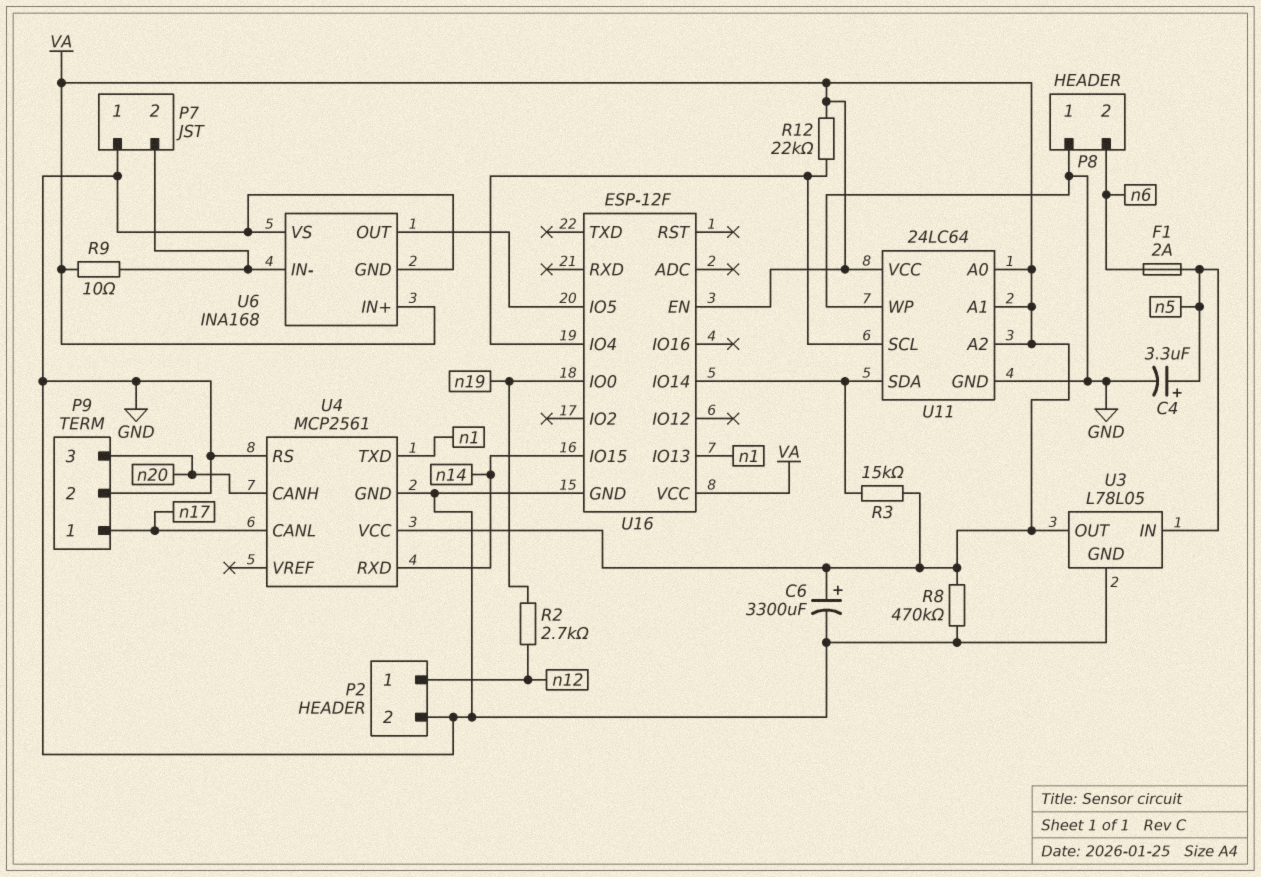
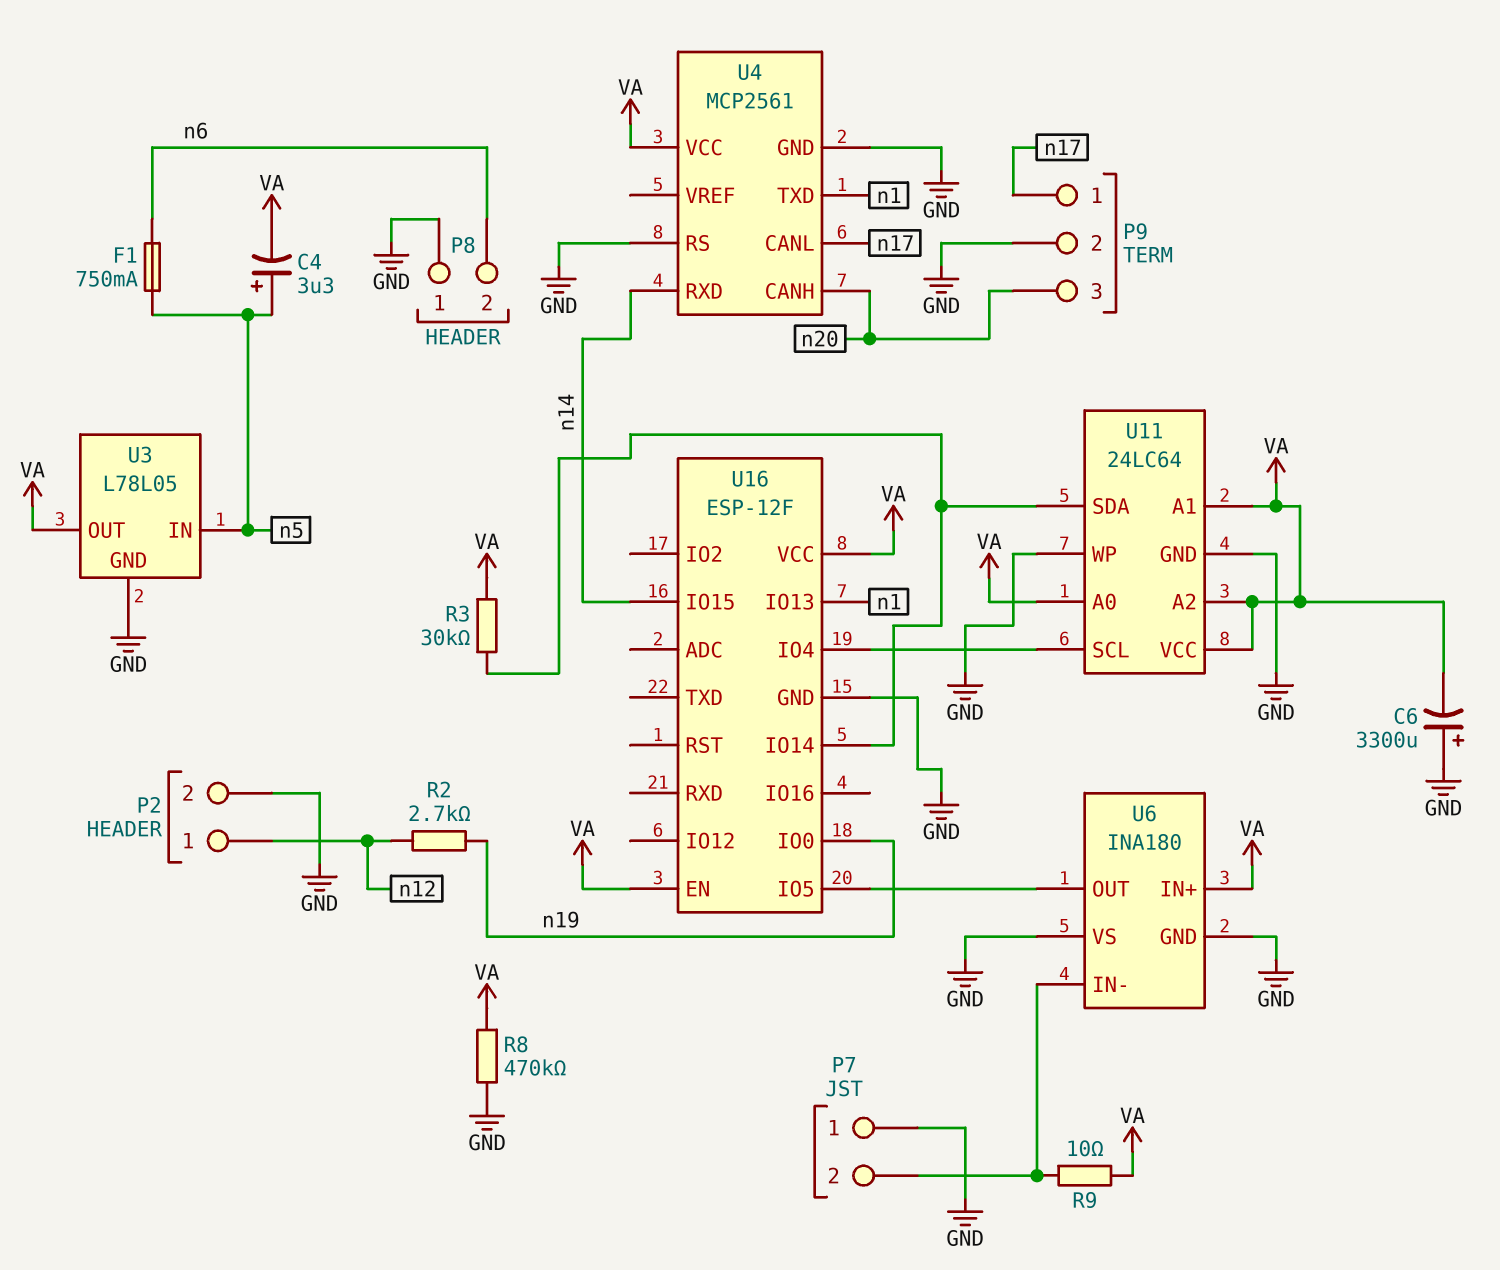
C4: 3.3uF (plus n5, minus GND) -> 3.3uF (plus n5, minus VA)
C6: 3300uF (plus VA, minus GND) -> 3300uF (plus GND, minus VA)
F1: 2A (n5, n6) -> 750mA (n5, n6)
R3: 15k (U11/SDA, VA) -> 30k (U11/SDA, VA)
R12: 22k (U11/SCL, VA) -> none
U6: INA168 -> INA180

